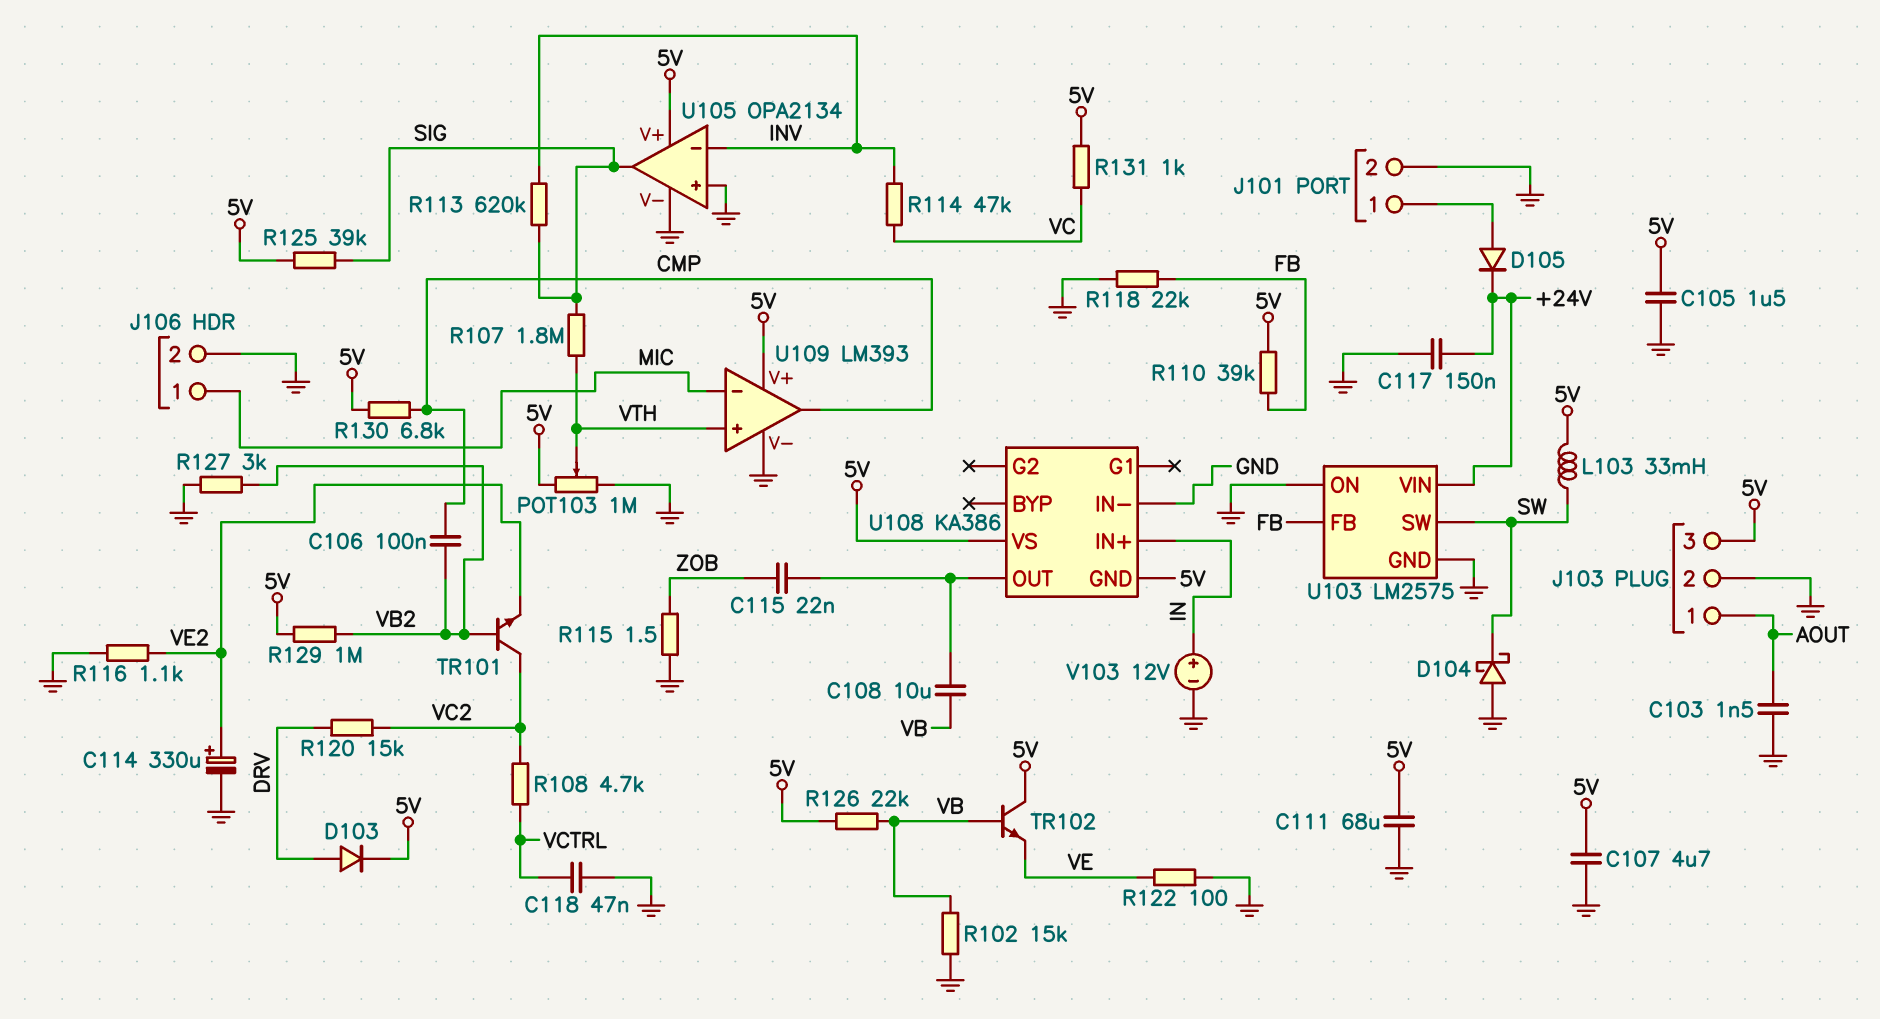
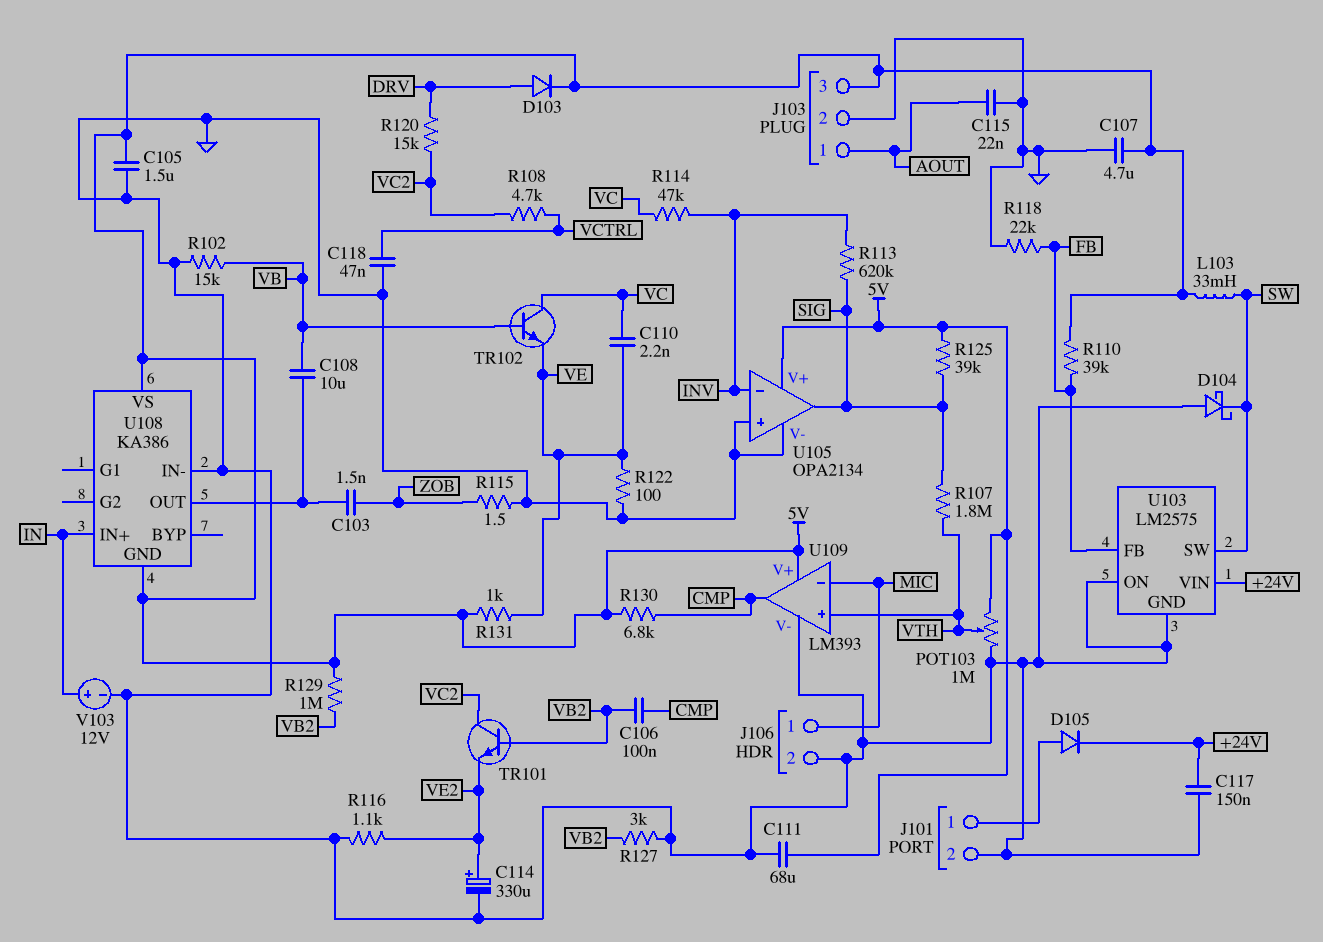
C103: 1.5nF (AOUT, GND) -> 1.5nF (U108/OUT, ZOB)
C110: none -> 2.2nF (VC, VE)
C115: 22nF (U108/OUT, ZOB) -> 22nF (AOUT, GND)
R126: 22k (5V, VB) -> none
R131: 1k (5V, VC) -> 1k (5V, VE)
TR102: NPN (B VB, C 5V, E VE) -> NPN (B VB, C VC, E VE)

